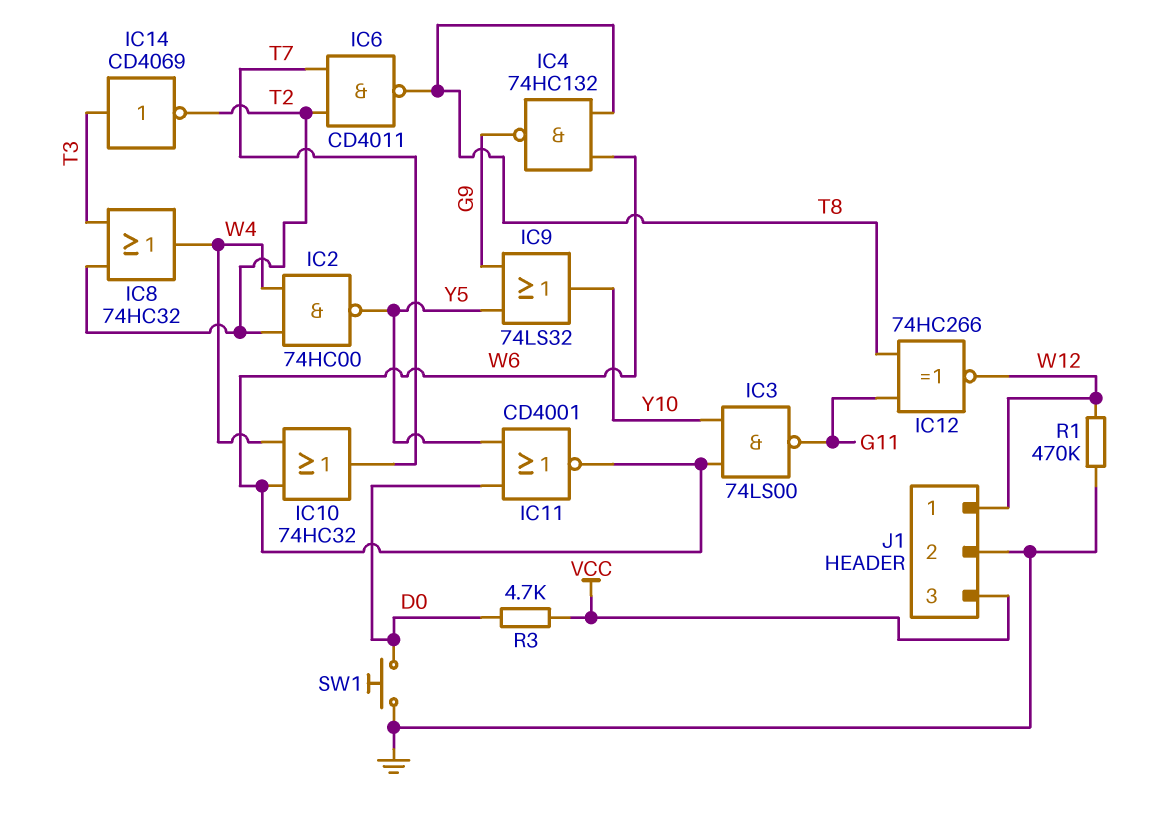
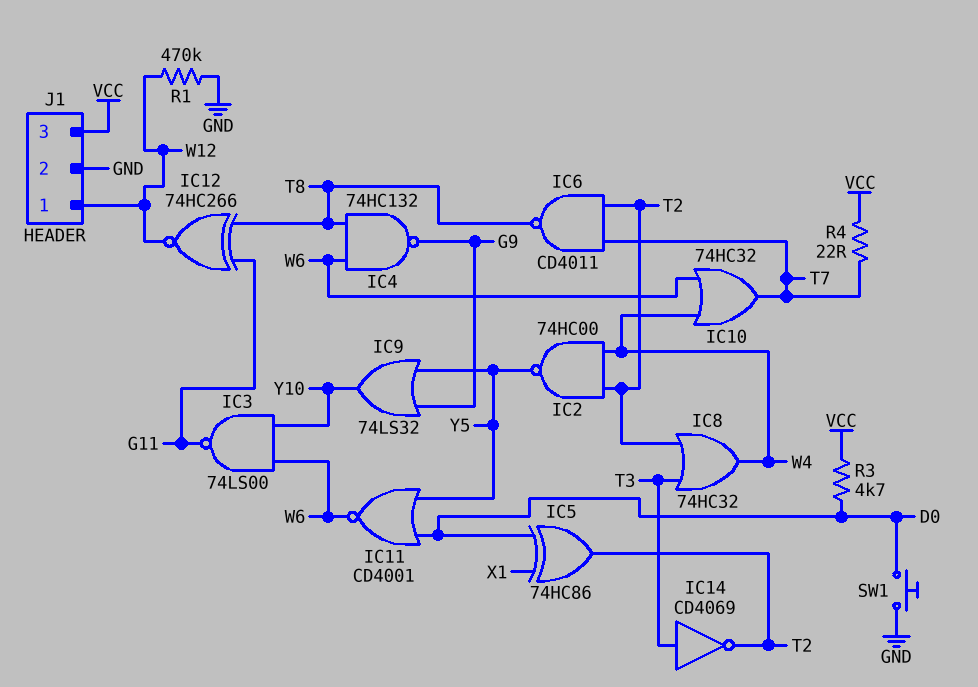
IC5: none -> XOR 74HC86 (in D0, in X1, out T2)
R4: none -> 22 (T7, VCC)

